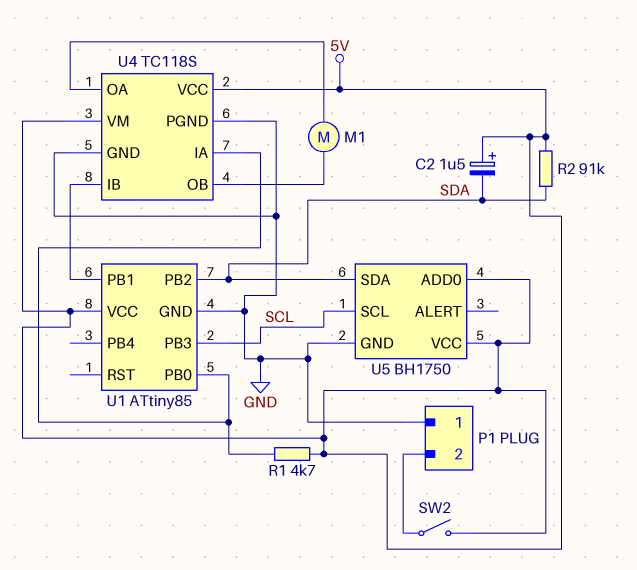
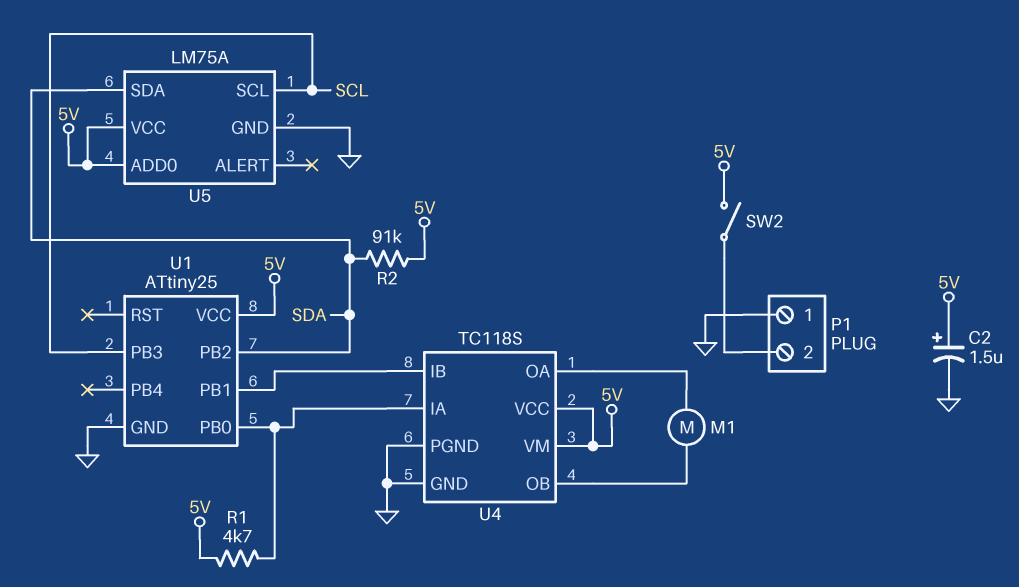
C2: 1.5uF (plus 5V, minus SDA) -> 1.5uF (plus 5V, minus GND)
U1: ATtiny85 -> ATtiny25
U5: BH1750 -> LM75A

